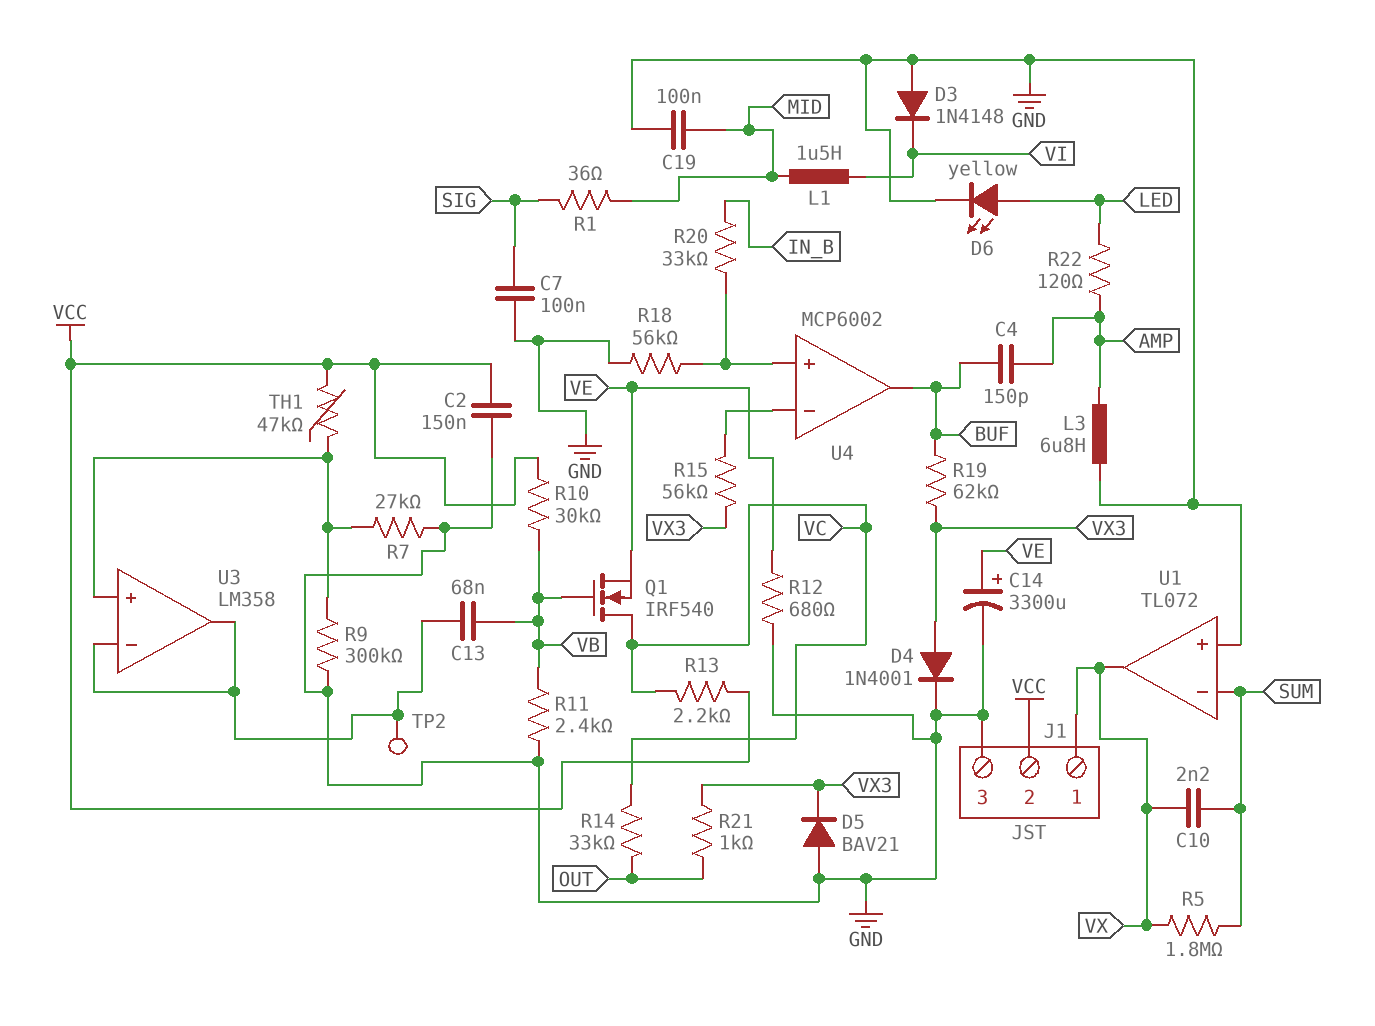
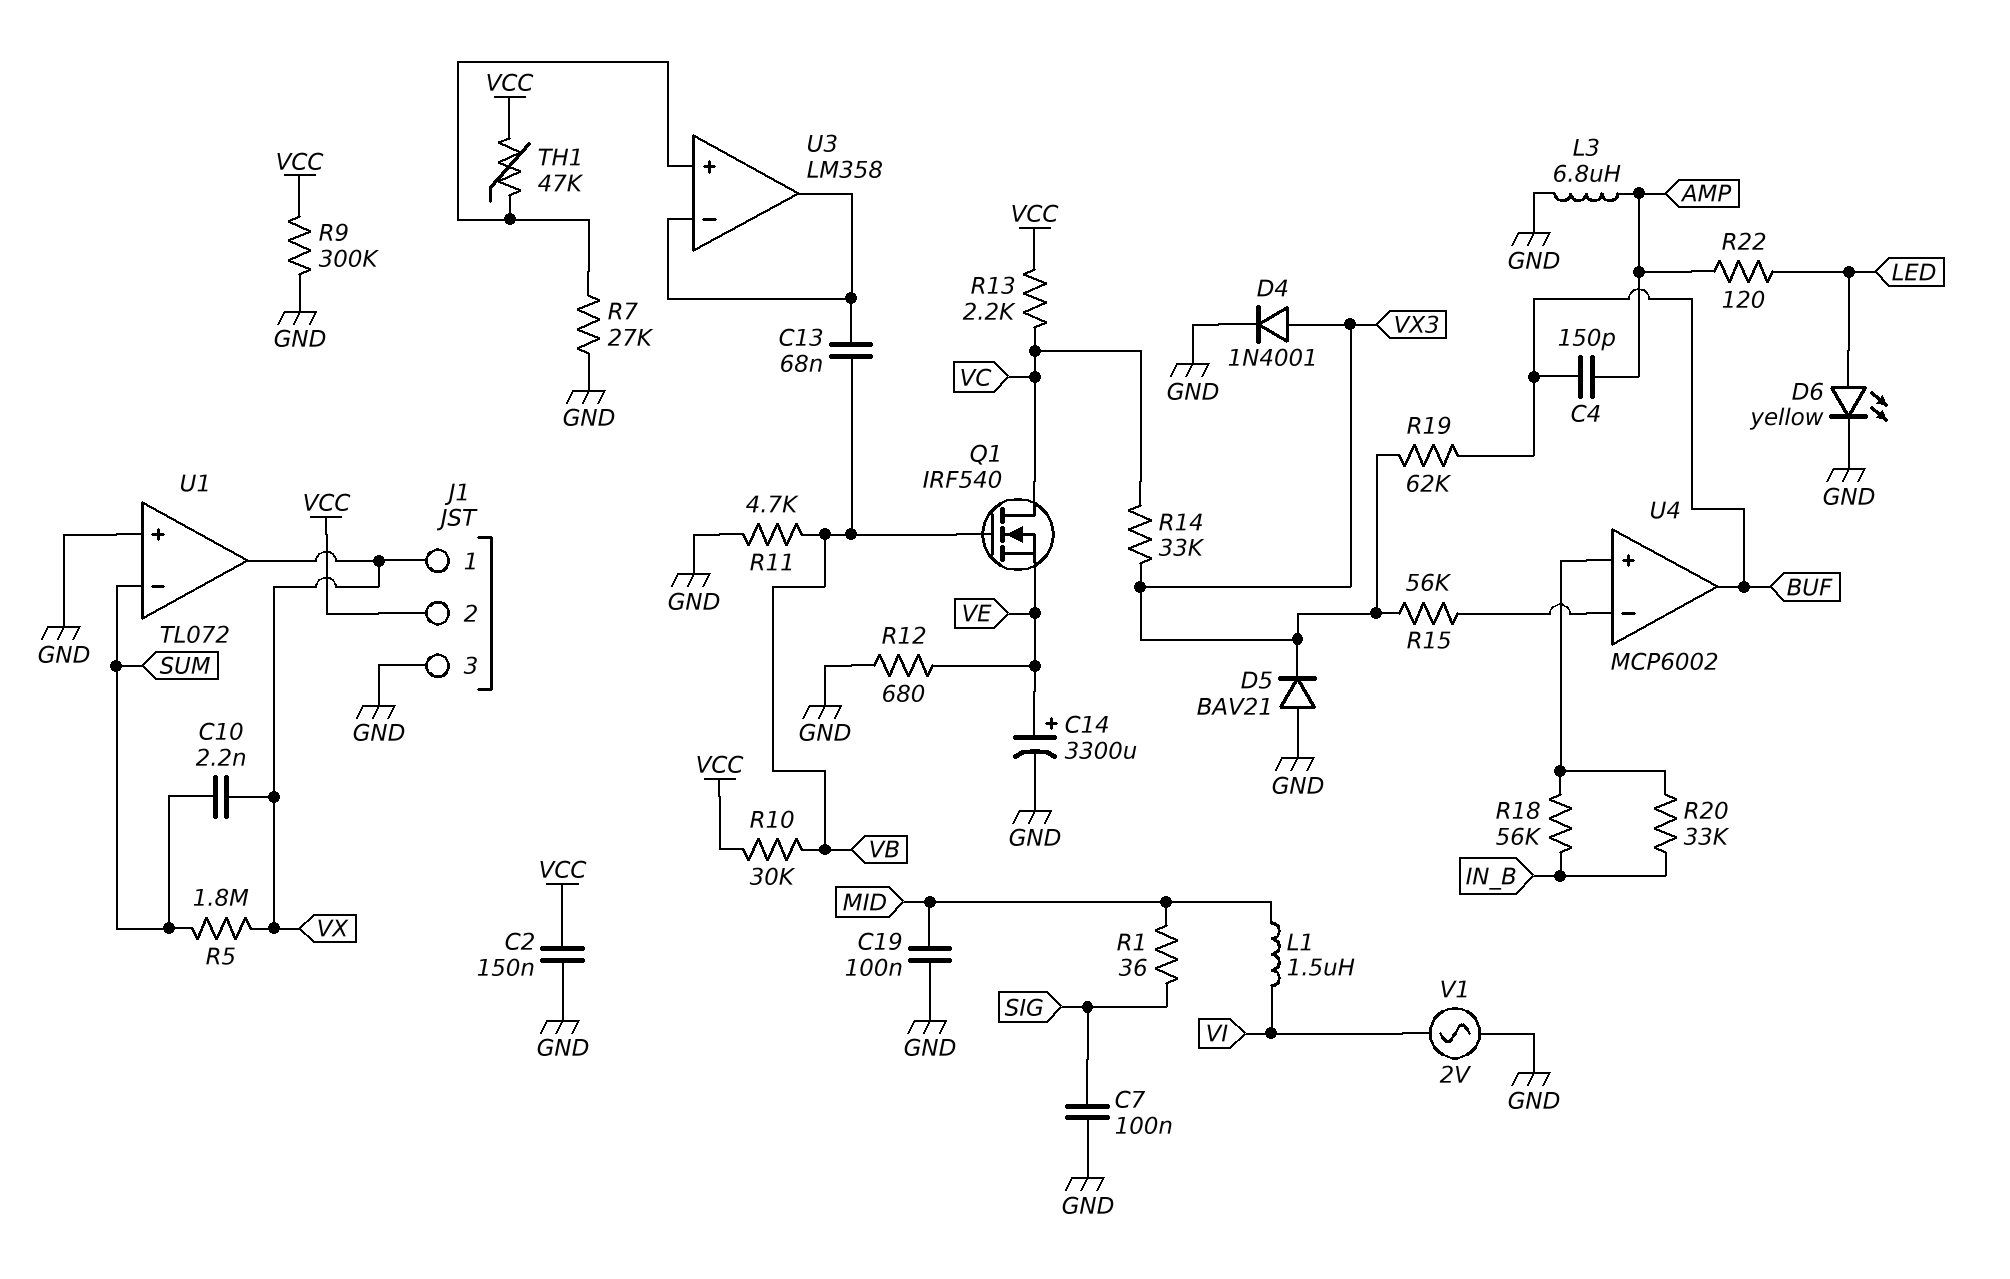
D3: diode 1N4148 (A GND, K VI) -> none
R9: 300k (GND, U3/in+) -> 300k (GND, VCC)
R11: 2.4k (GND, VB) -> 4.7k (GND, VB)
R14: 33k (OUT, VC) -> 33k (VC, VX3)
R18: 56k (GND, U4/in+) -> 56k (IN_B, U4/in+)
R21: 1k (OUT, VX3) -> none
TP2: test point (U3/in-) -> none
V1: none -> AC 2V (GND, VI)

